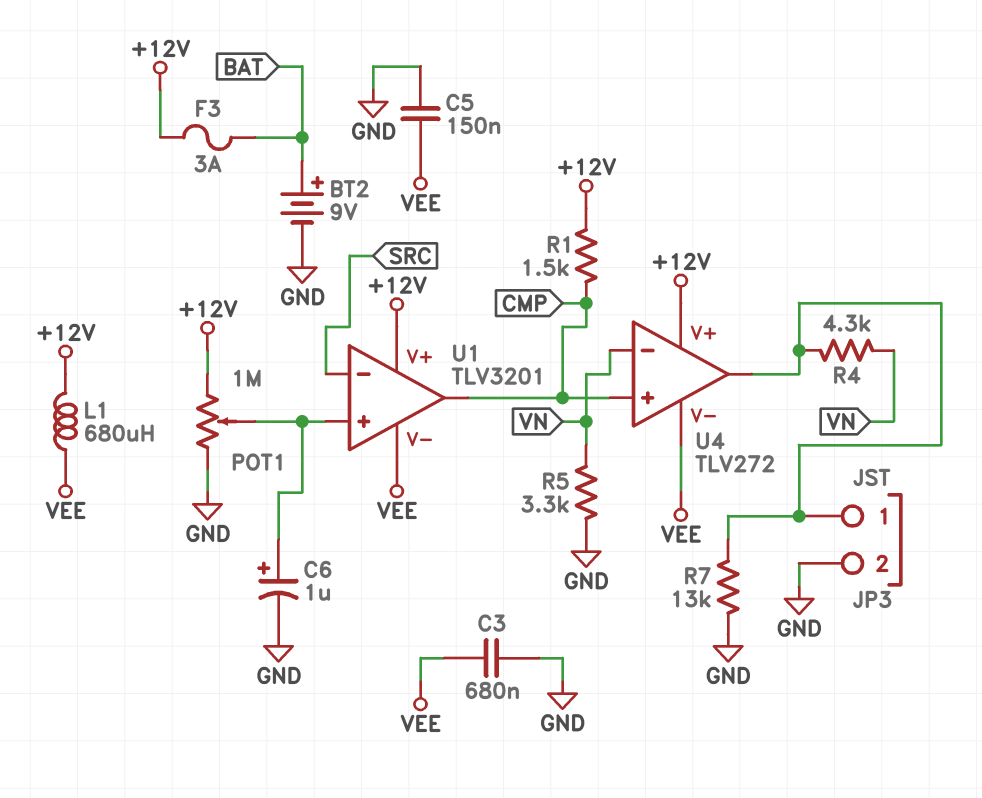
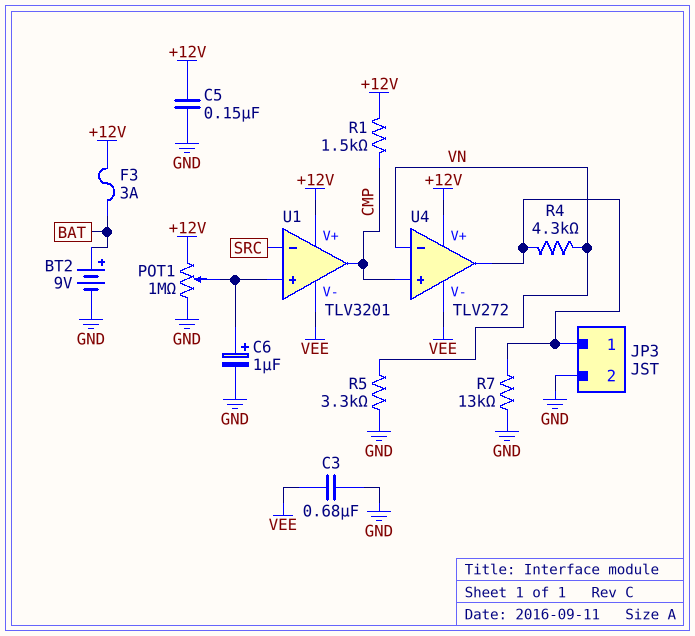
C5: 150nF (GND, VEE) -> 150nF (+12V, GND)
L1: 680uH (+12V, VEE) -> none

